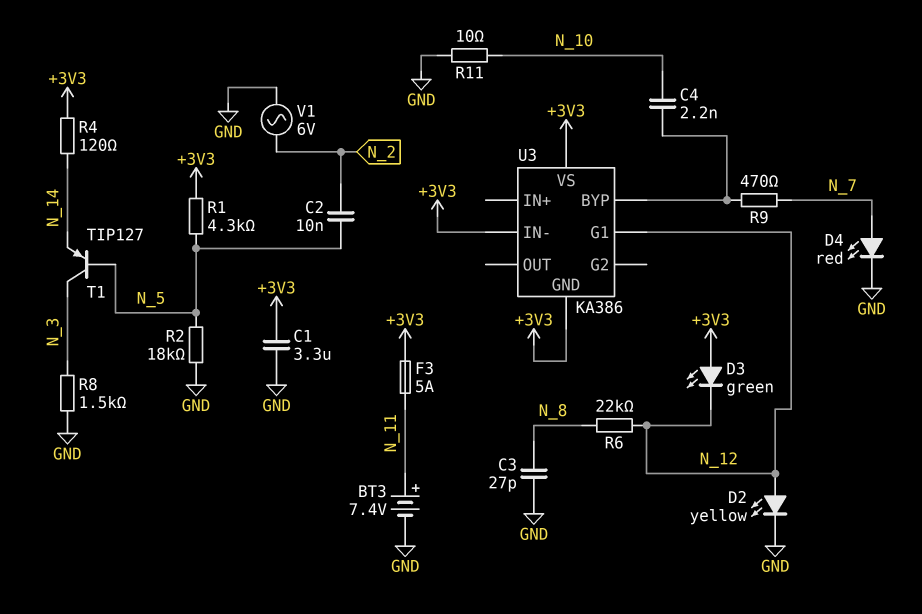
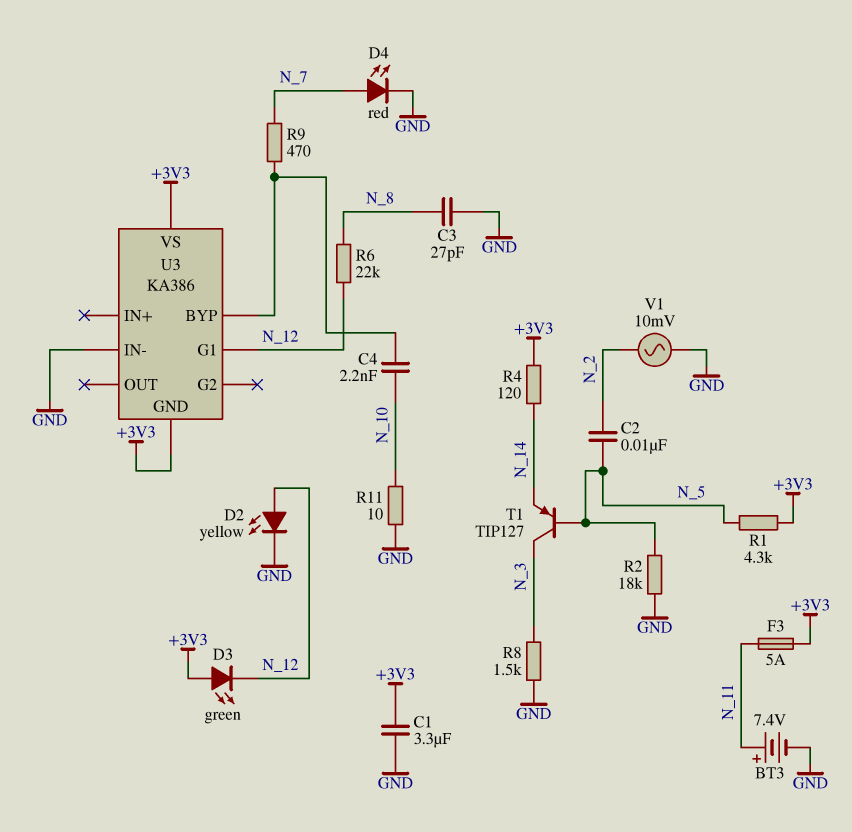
U3 pin IN-: +3V3 -> GND
V1: AC 6V (GND, N_2) -> AC 10mV (GND, N_2)

